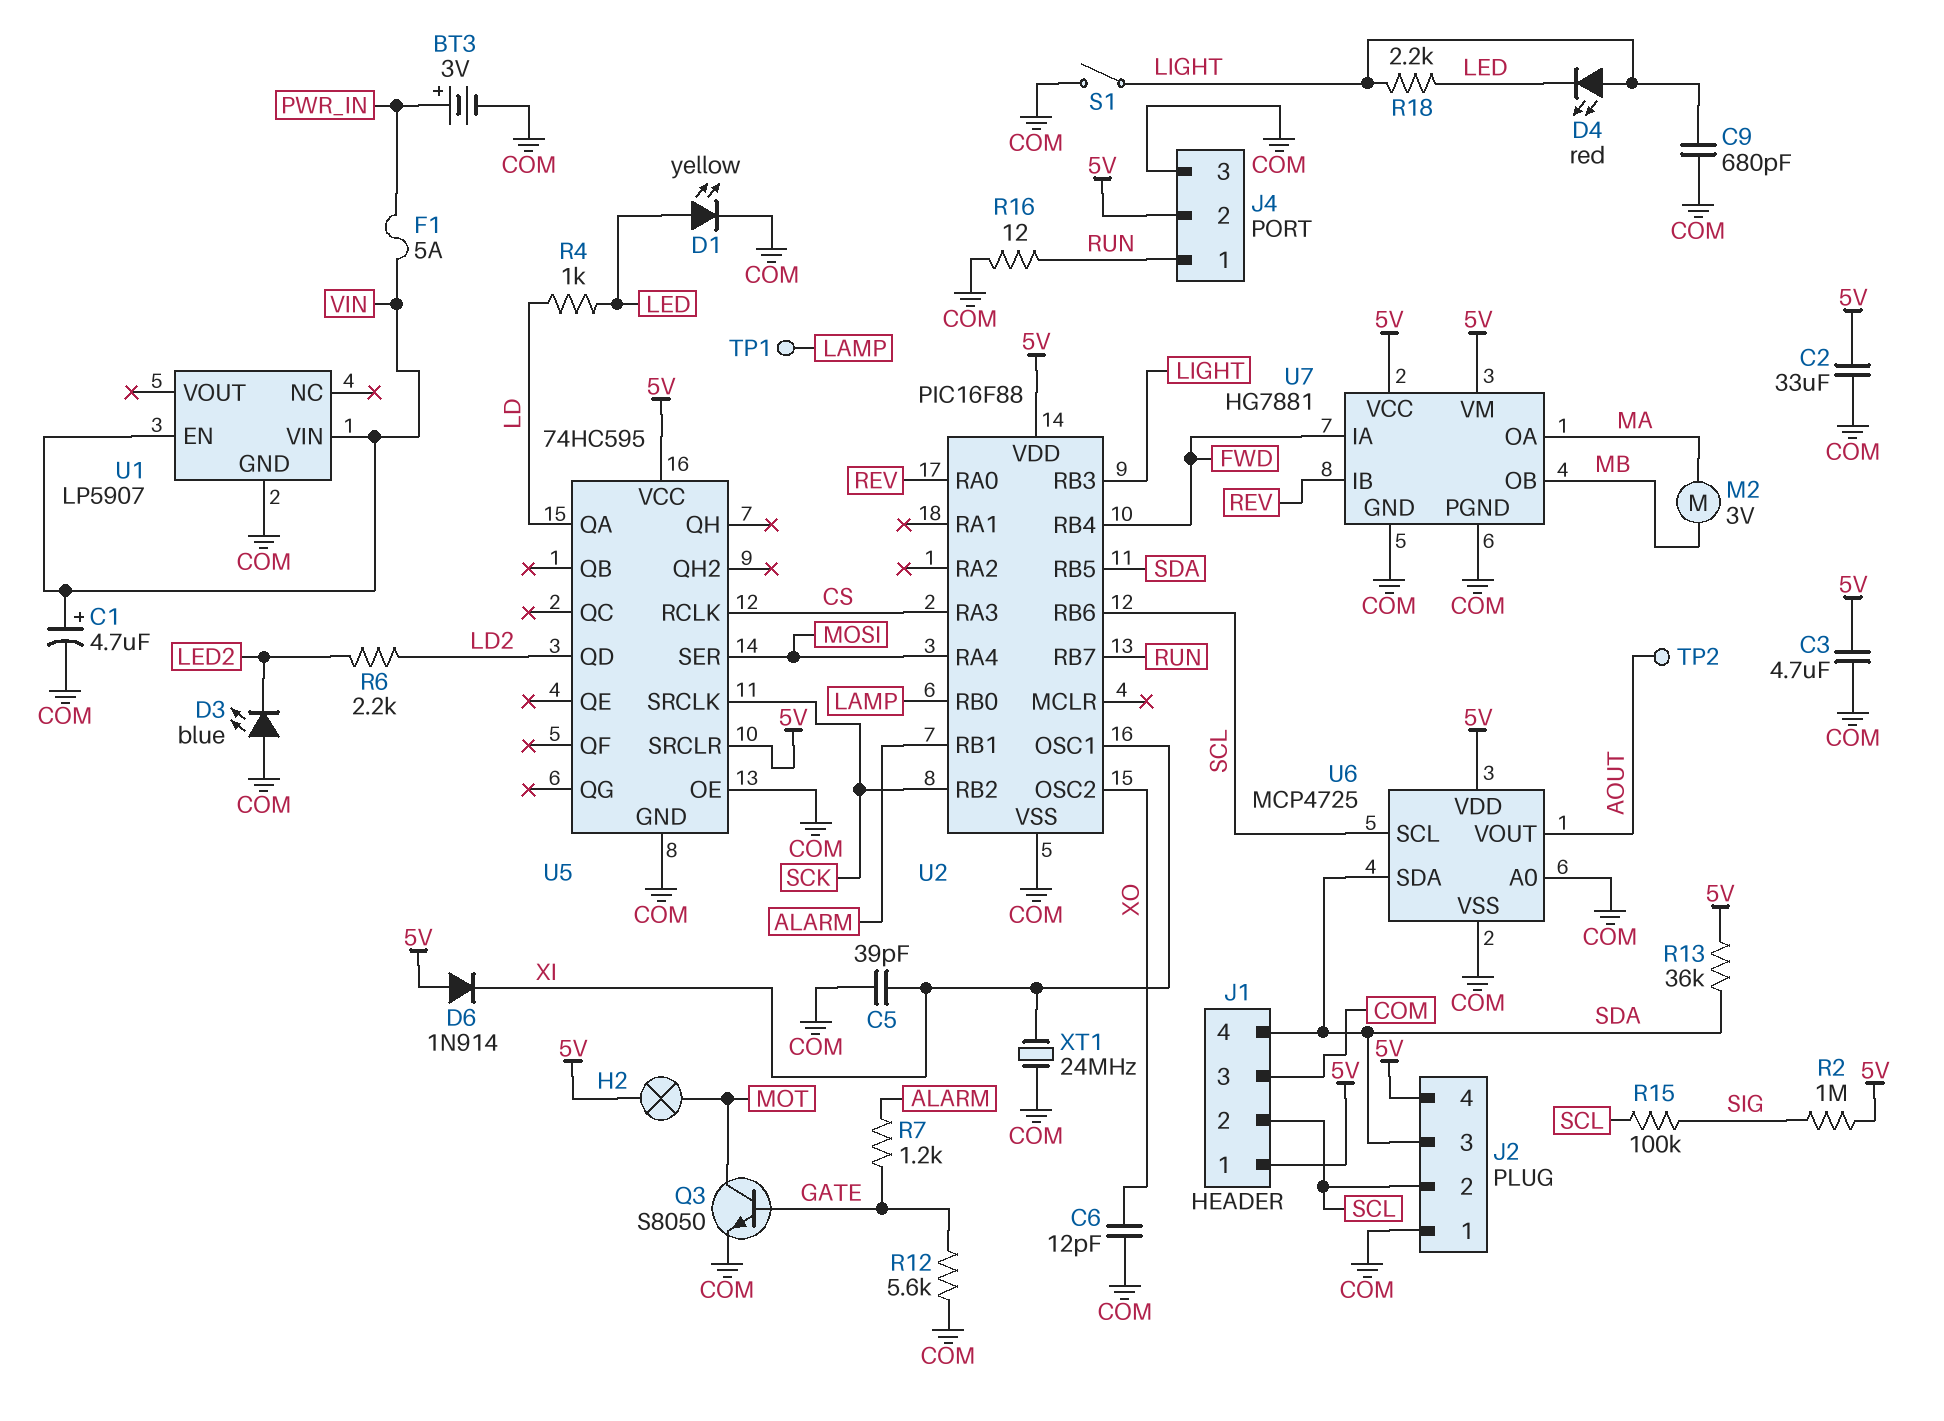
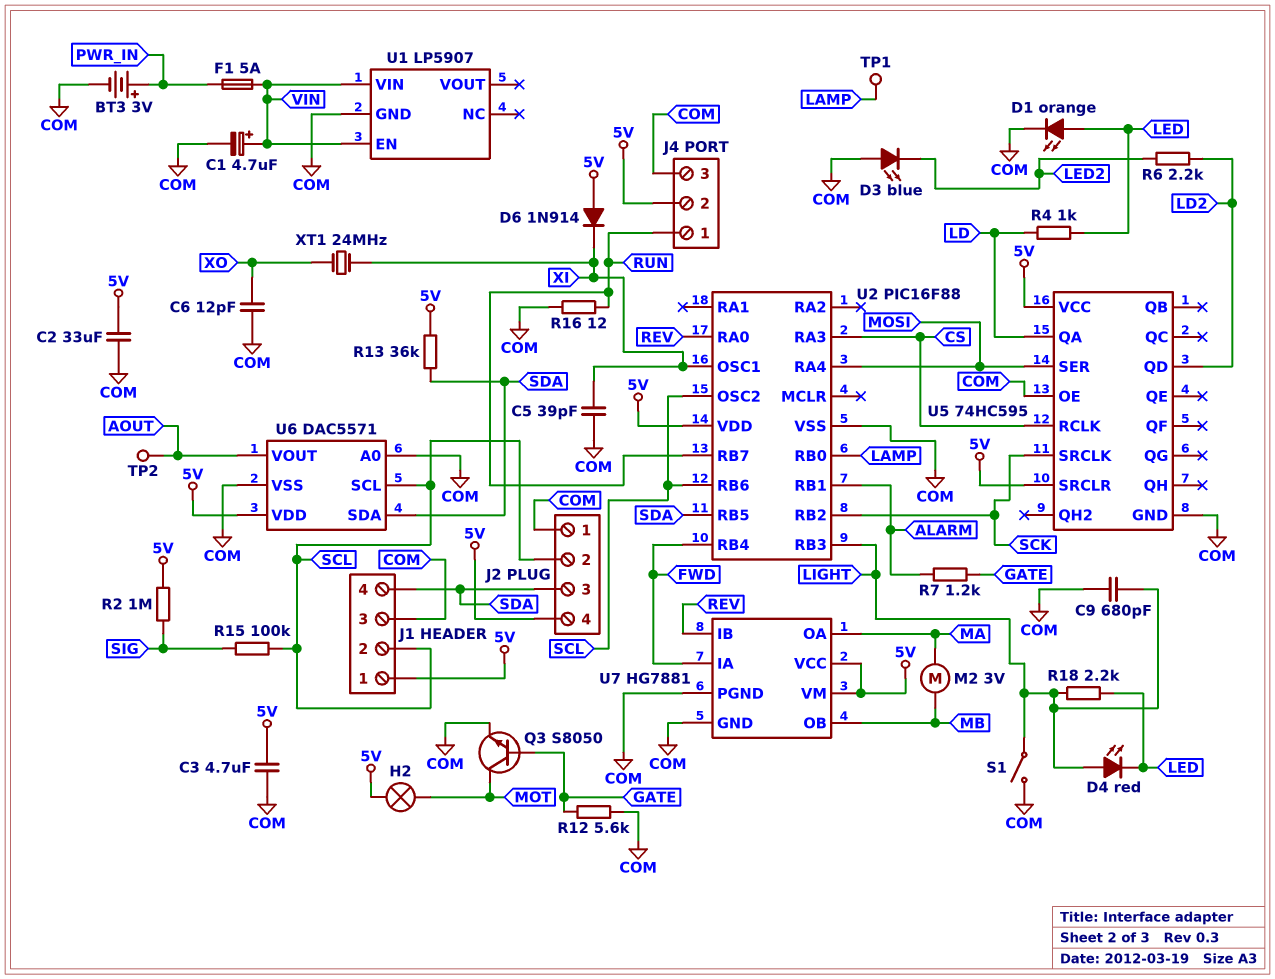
D1: LED yellow (A LED, K COM) -> LED orange (A LED, K COM)
U2 pin OSC2: XO -> SCL
U6: MCP4725 -> DAC5571
XT1: 24MHz (COM, XI) -> 24MHz (XI, XO)

